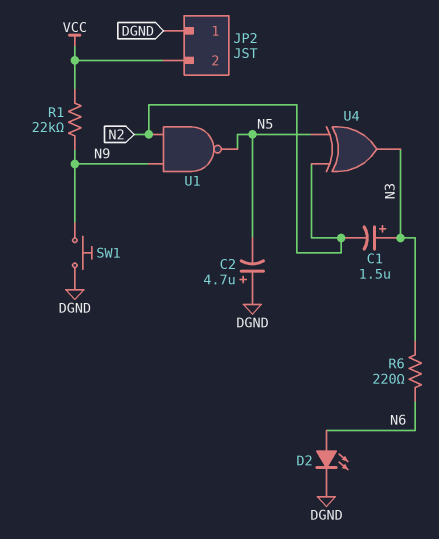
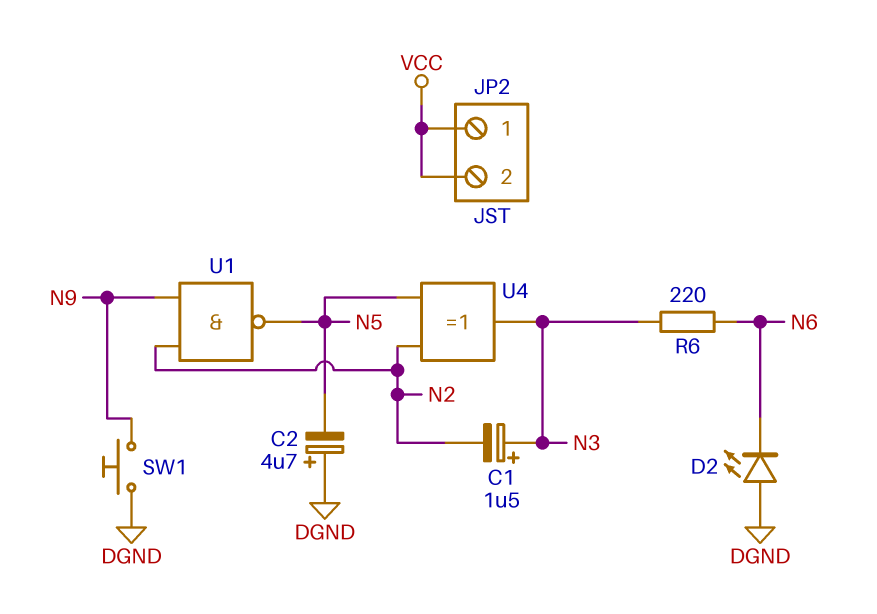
D2: LED (A N6, K DGND) -> LED (A DGND, K N6)
JP2 pin 1: DGND -> VCC
R1: 22k (N9, VCC) -> none

